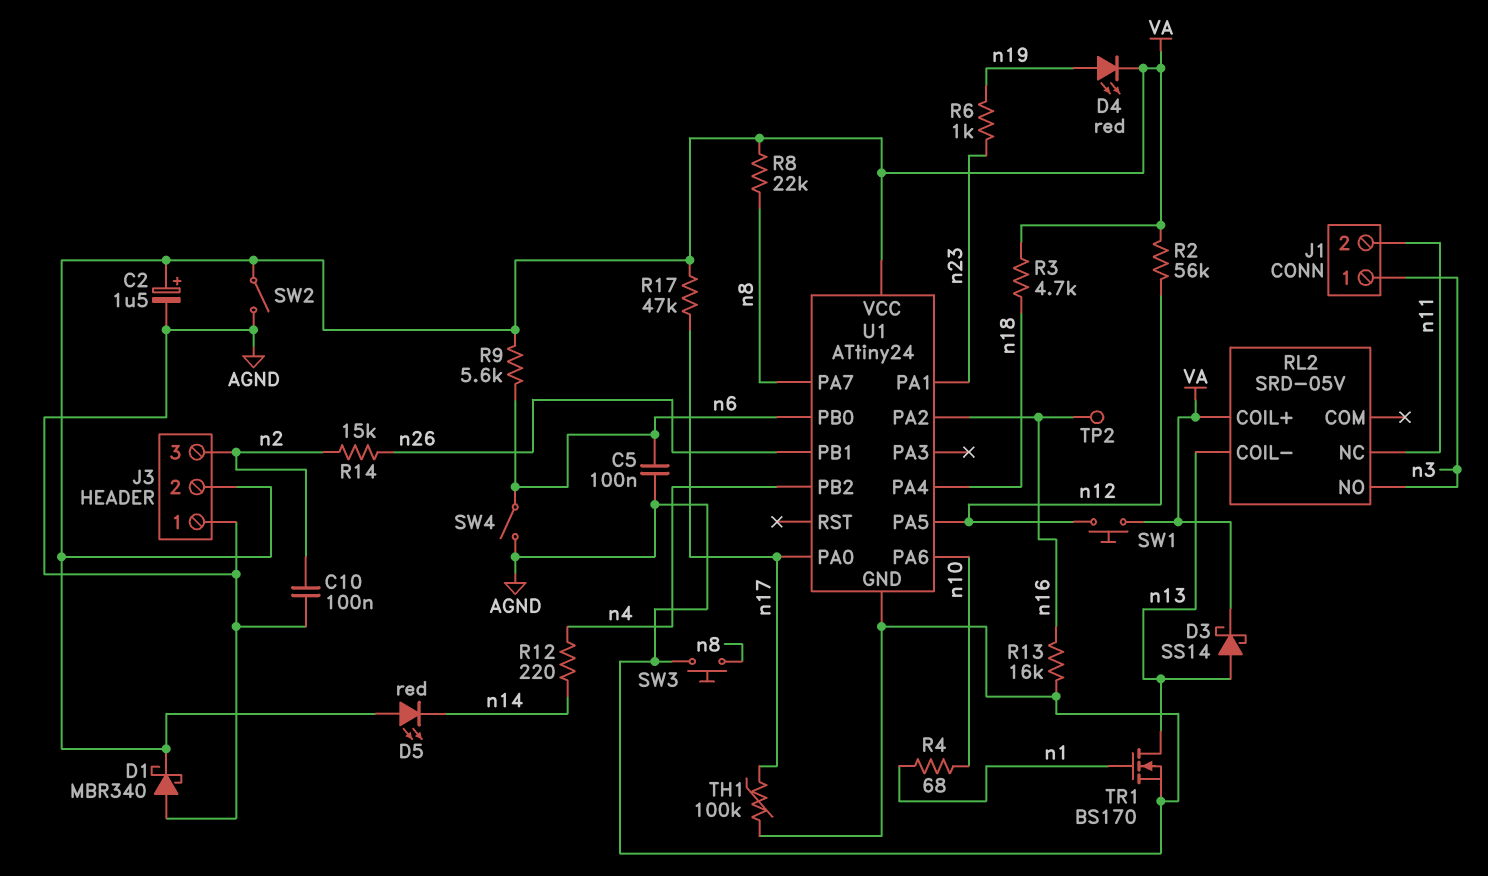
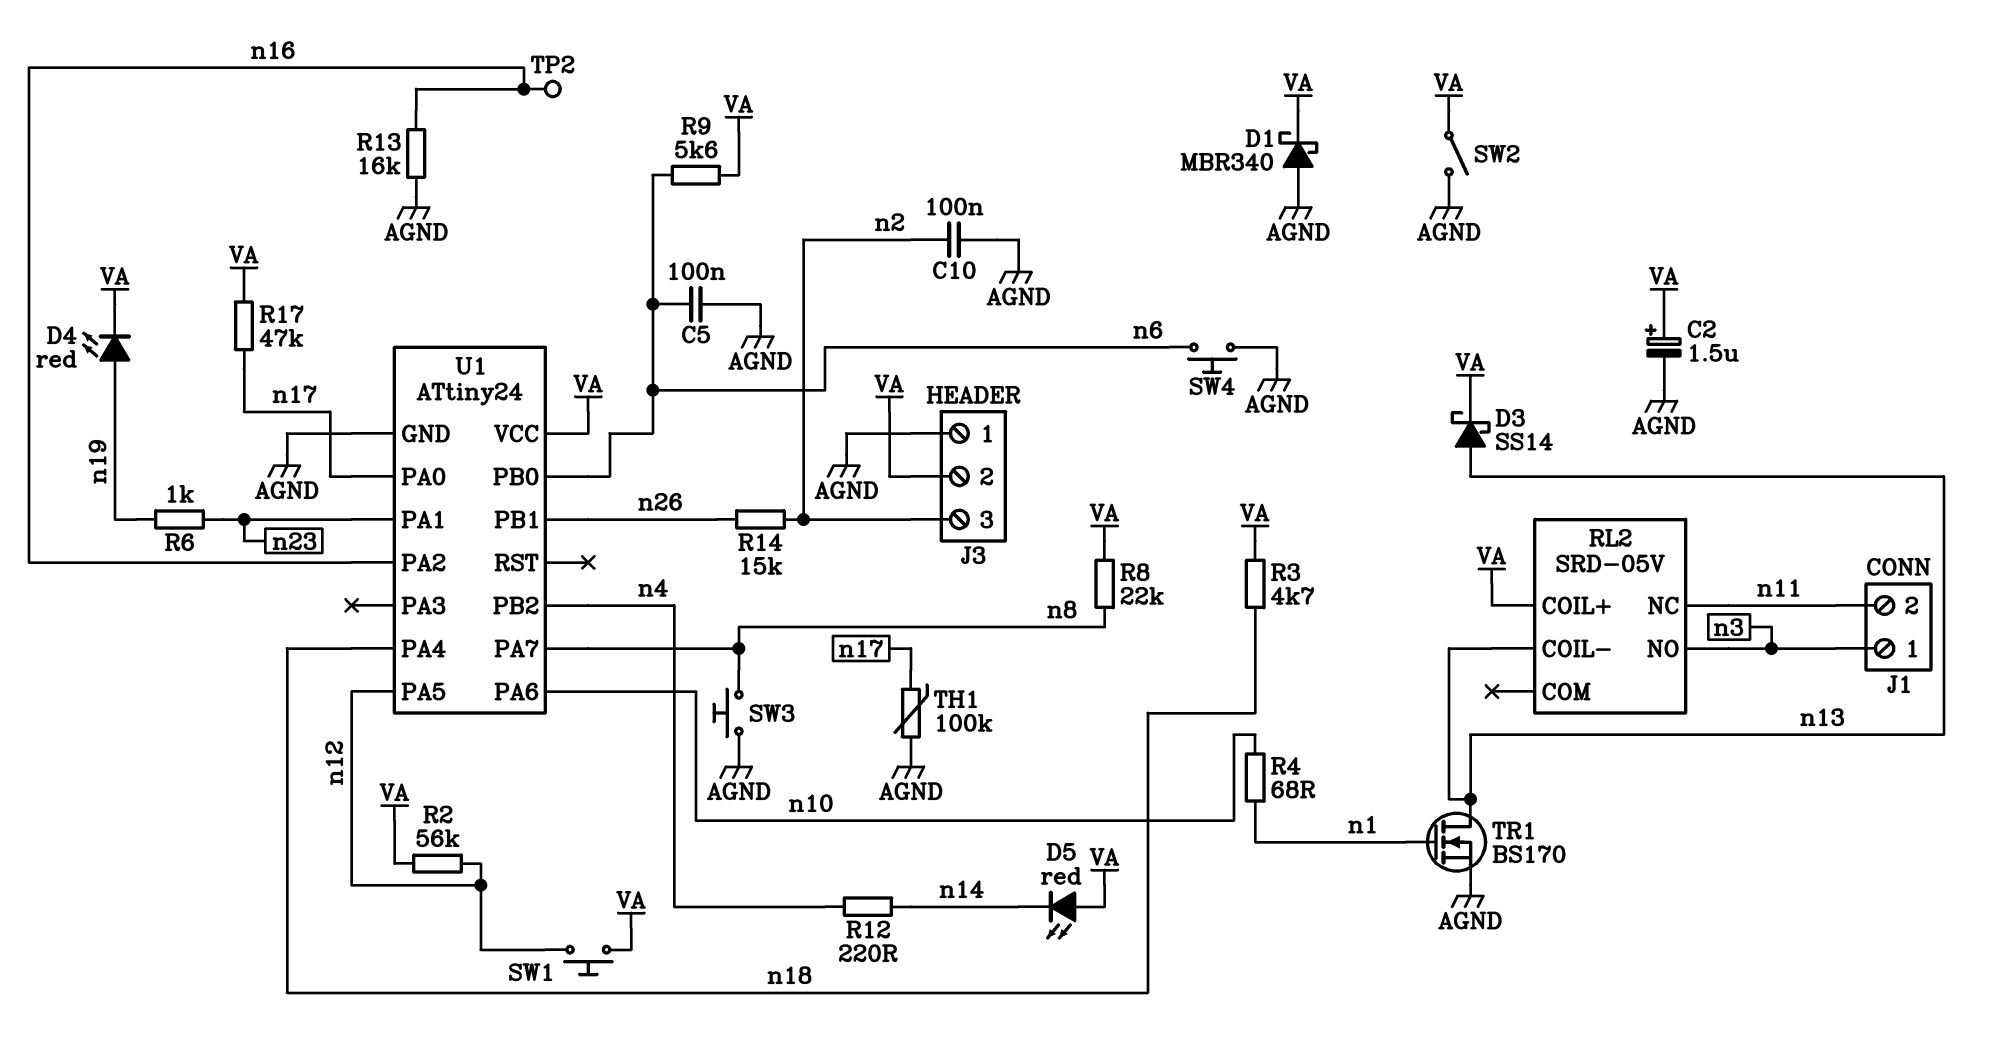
SW4: switch (AGND, n6) -> button (AGND, n6)

